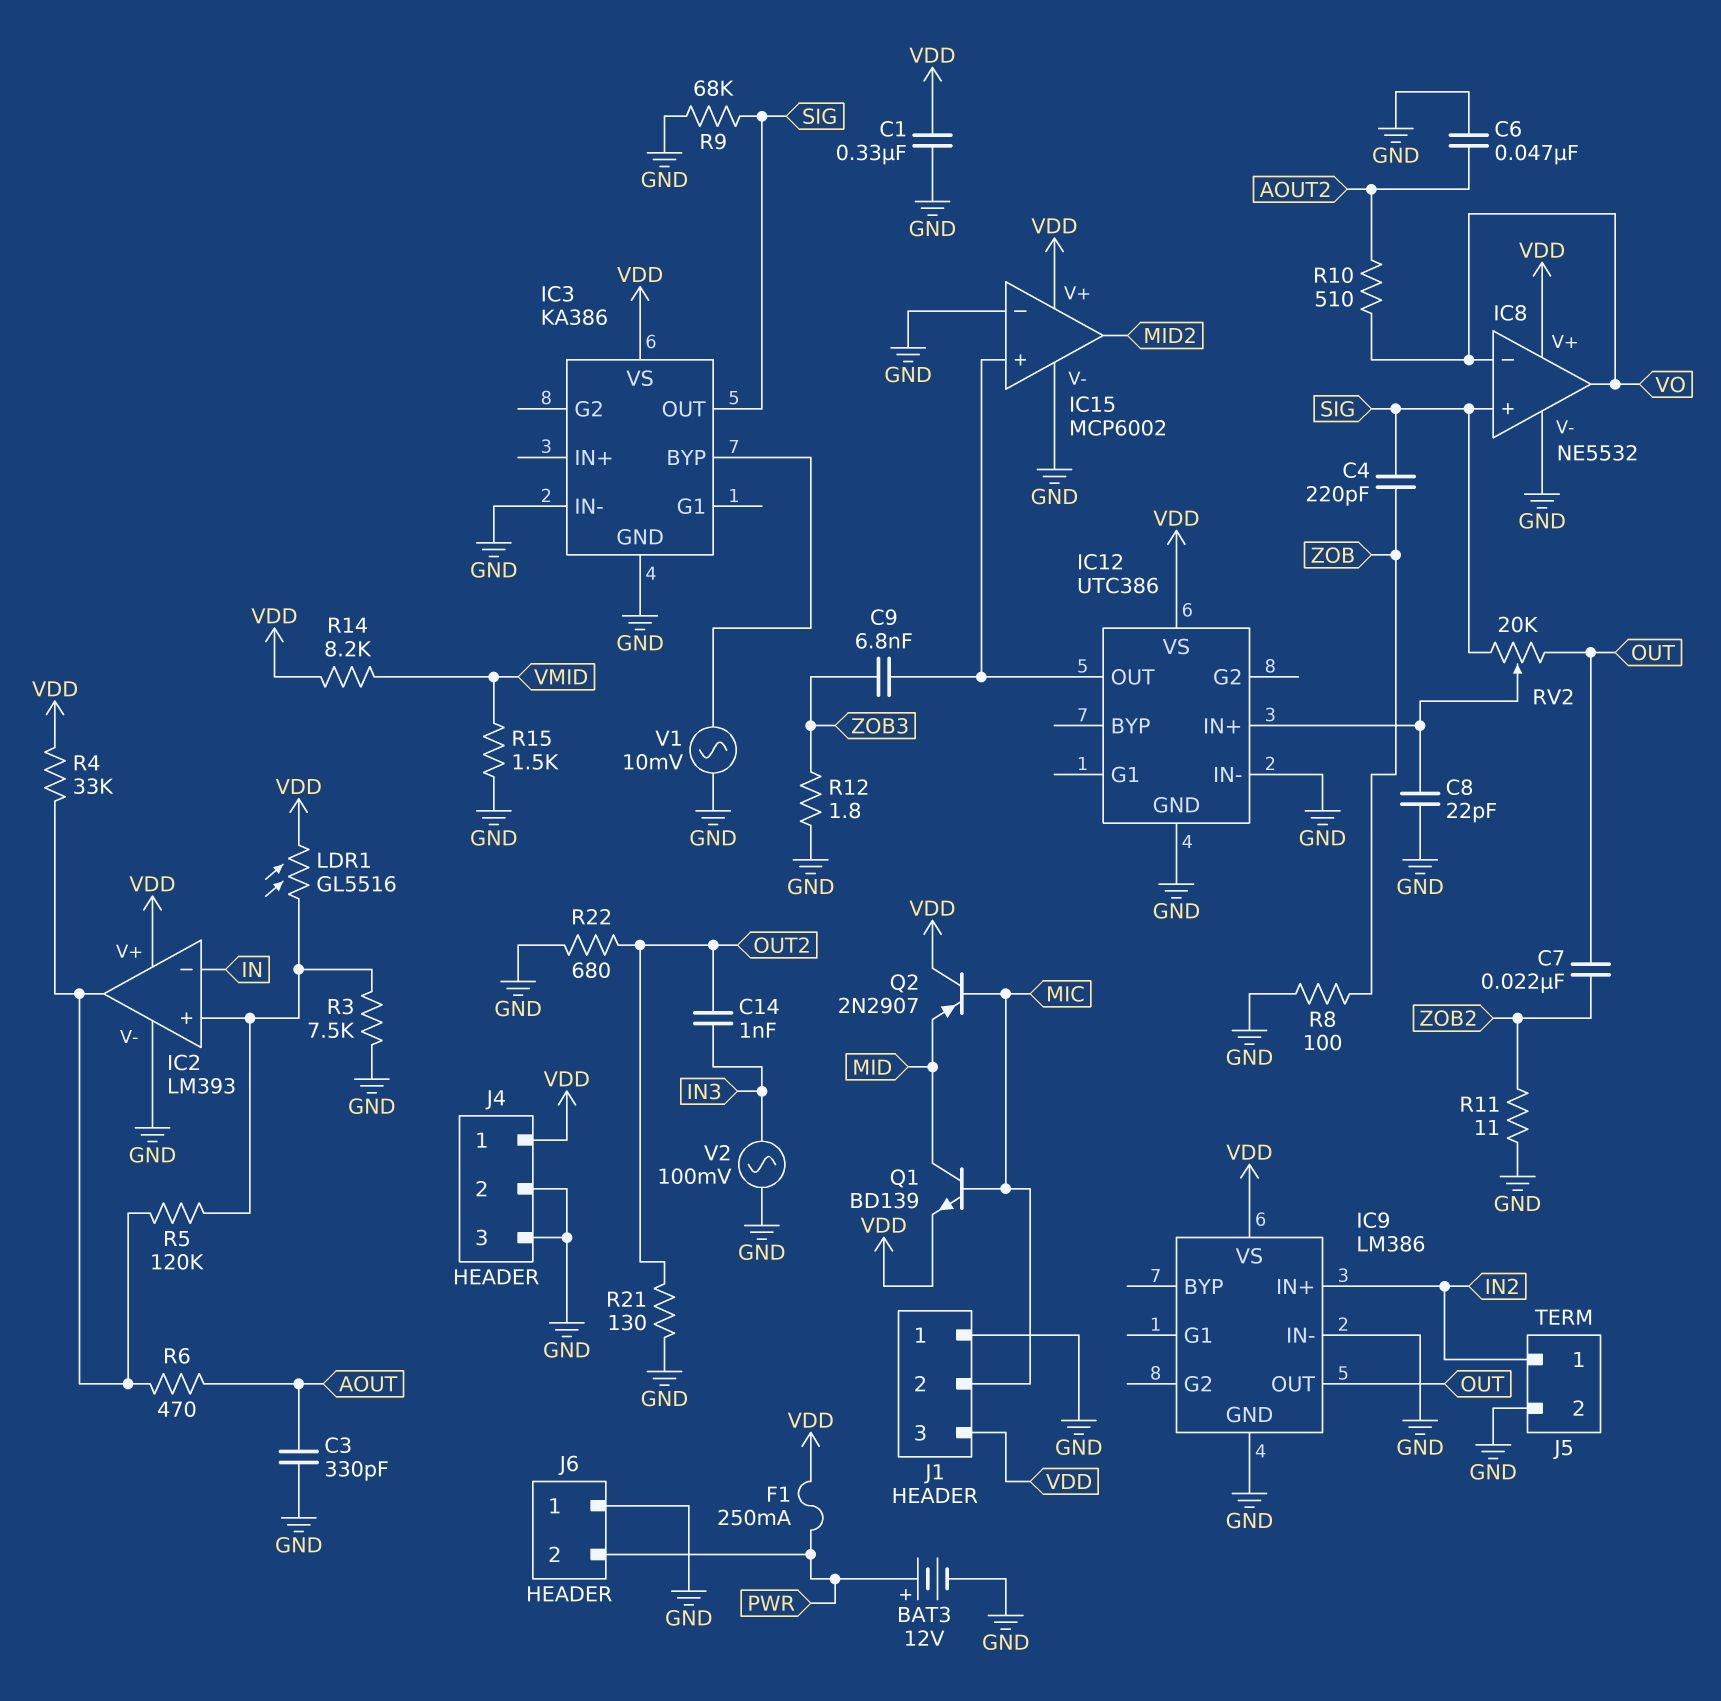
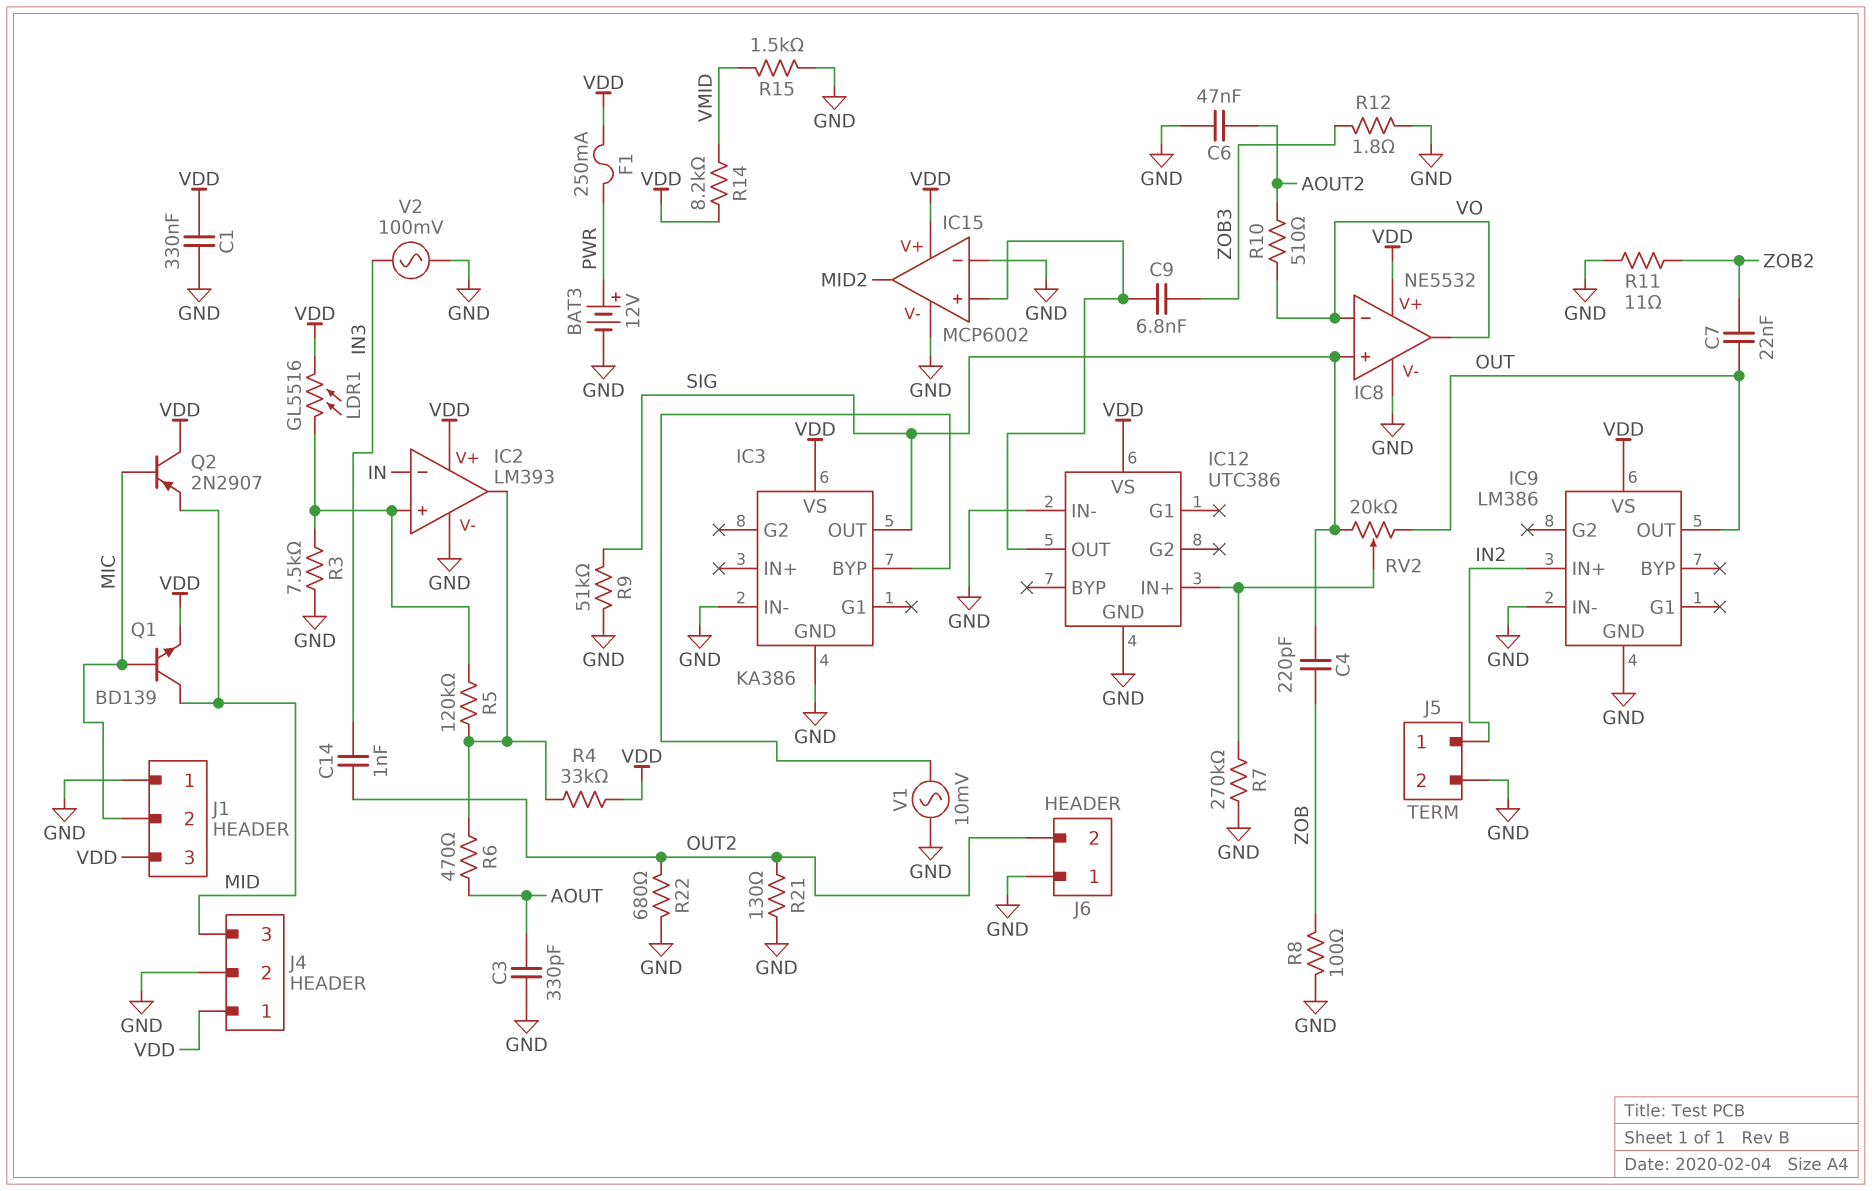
C8: 22pF (GND, IC12/IN+) -> none
J4 pin 3: GND -> MID
J6 pin 2: PWR -> OUT2
R7: none -> 270k (GND, IC12/IN+)
R9: 68k (GND, SIG) -> 51k (GND, SIG)

